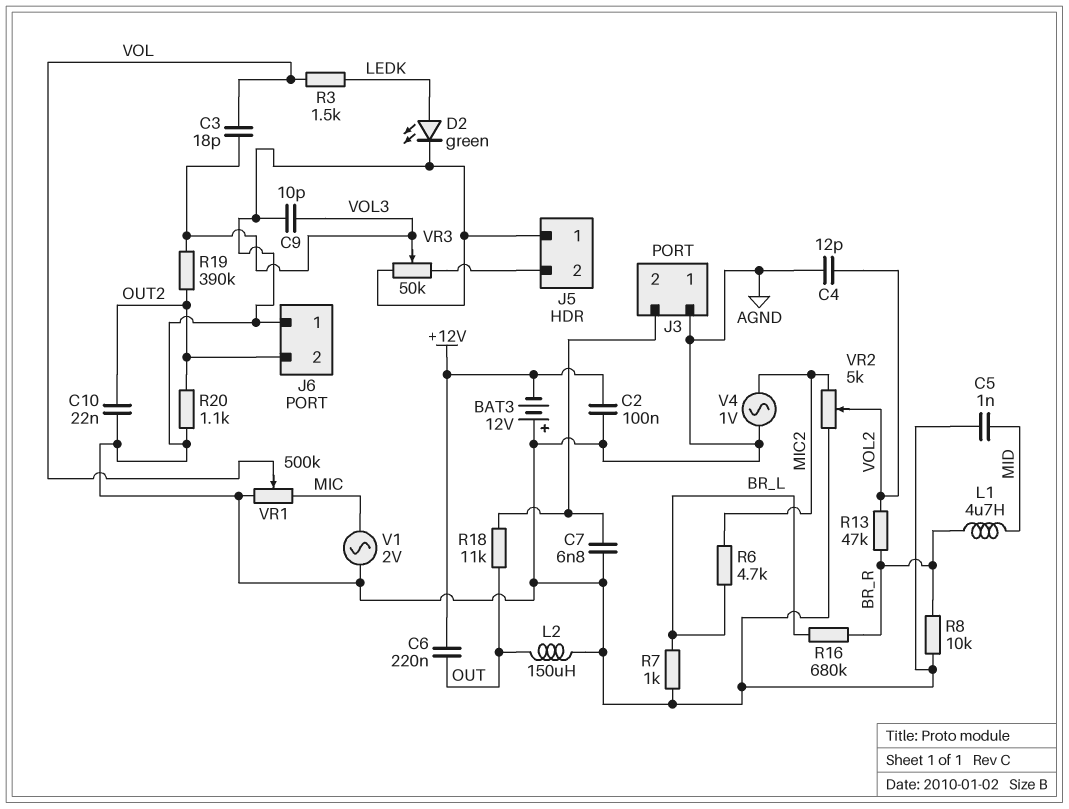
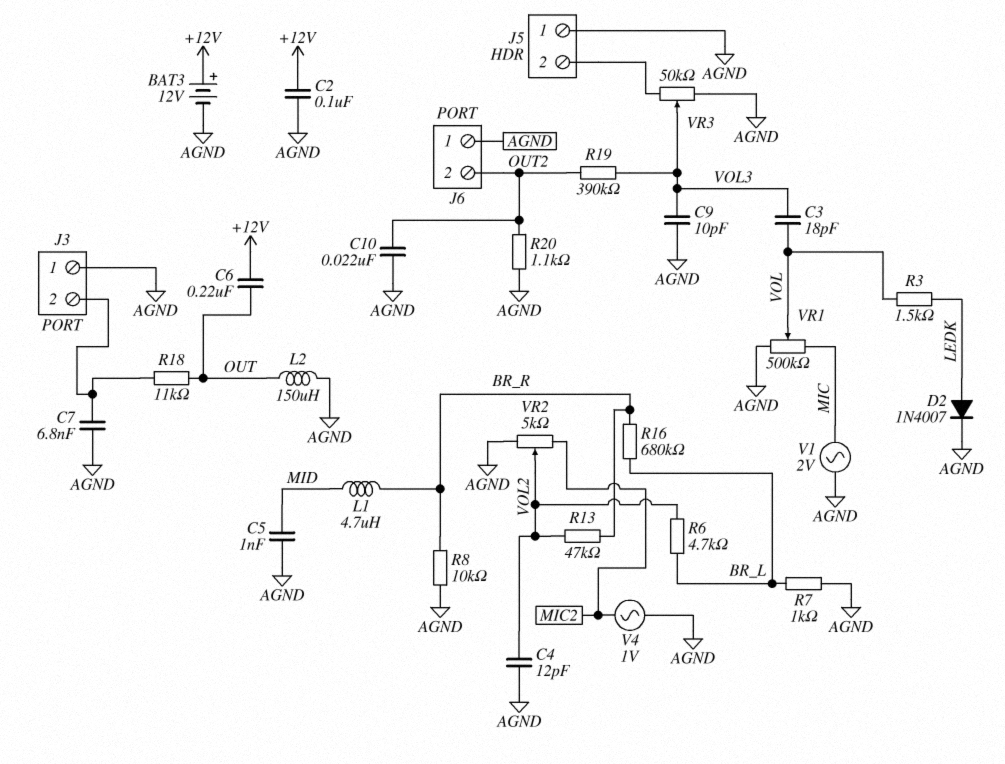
BAT3: 12V (plus AGND, minus +12V) -> 12V (plus +12V, minus AGND)
D2: LED green (A LEDK, K AGND) -> diode 1N4007 (A LEDK, K AGND)
R6: 4.7k (BR_L, MIC2) -> 4.7k (BR_L, VOL2)

